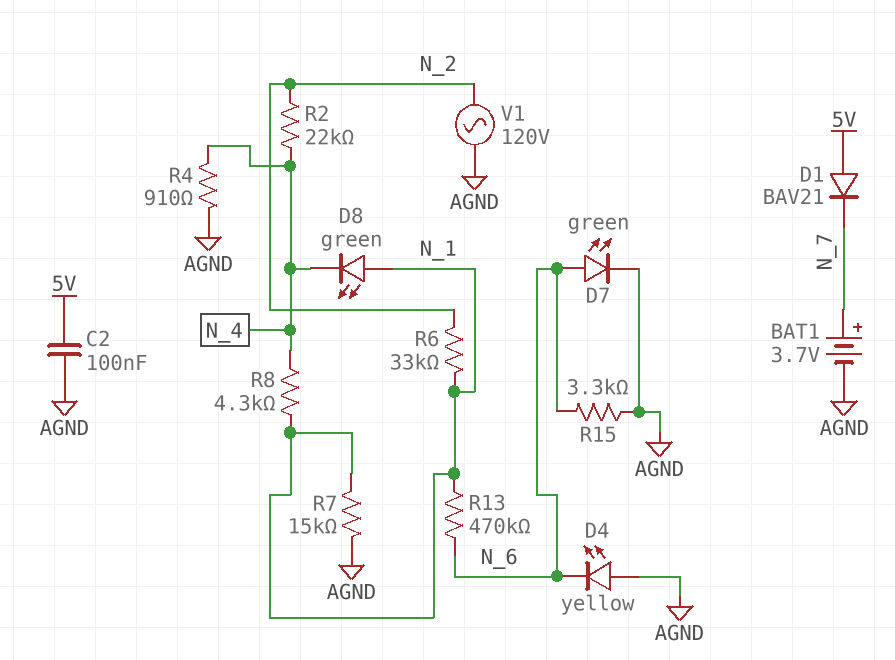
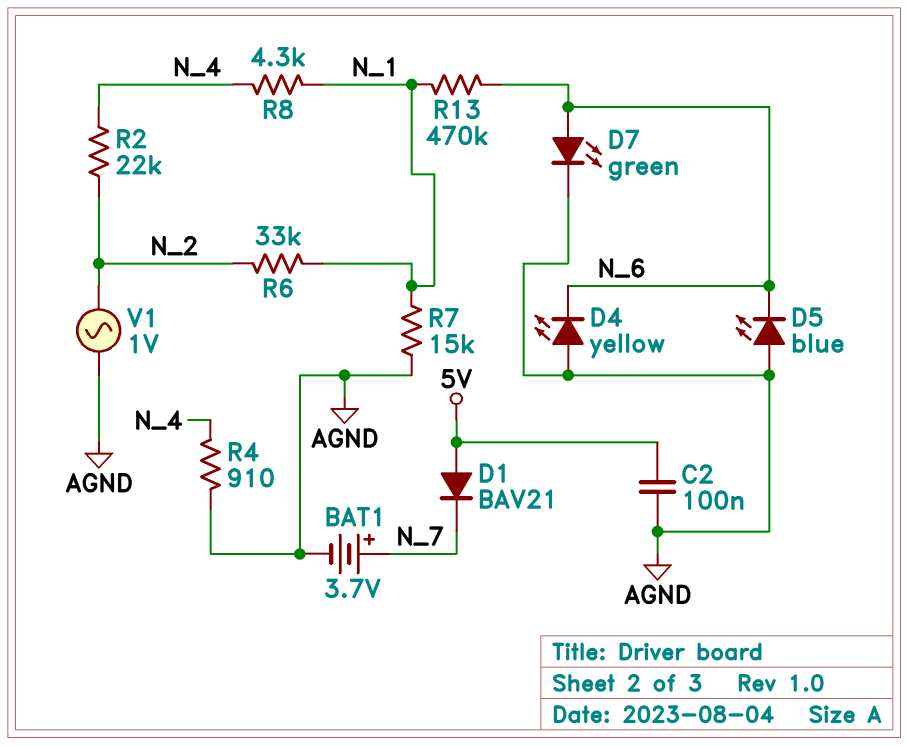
D5: none -> LED blue (A AGND, K N_6)
D8: LED green (A N_1, K N_4) -> none
R15: 3.3k (AGND, N_6) -> none
V1: AC 120V (AGND, N_2) -> AC 1V (AGND, N_2)

